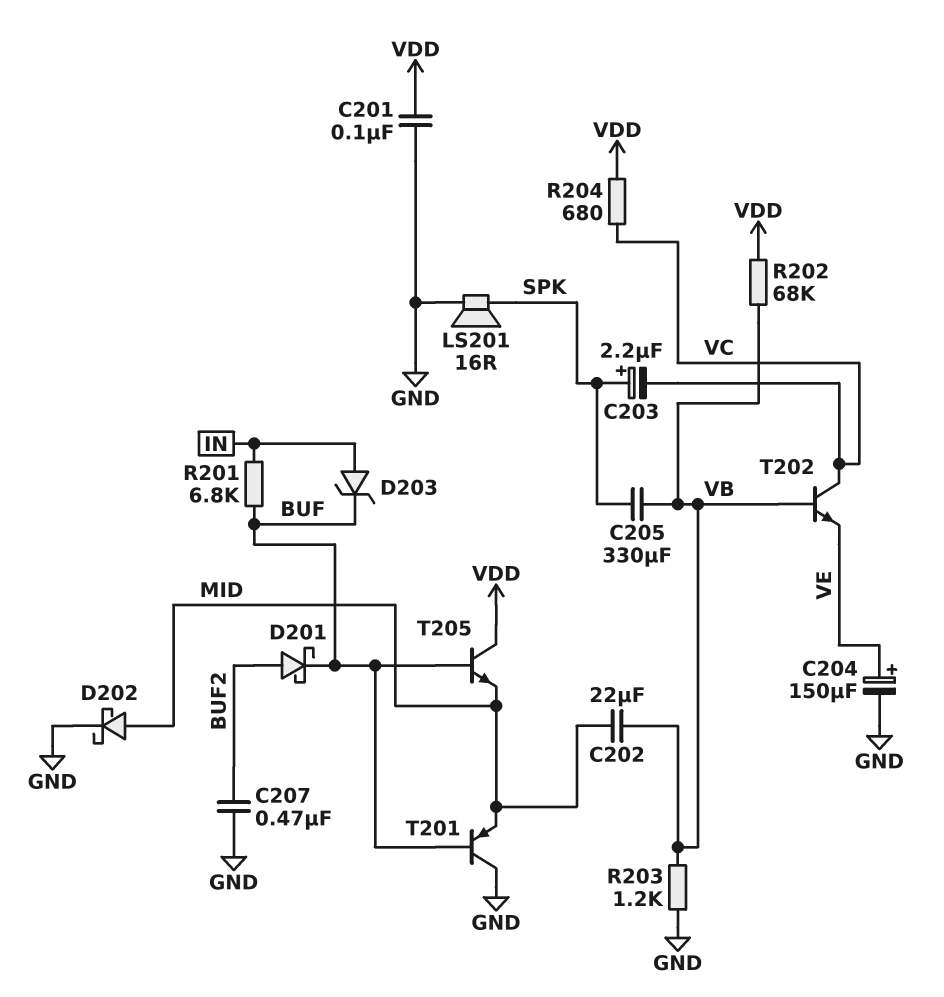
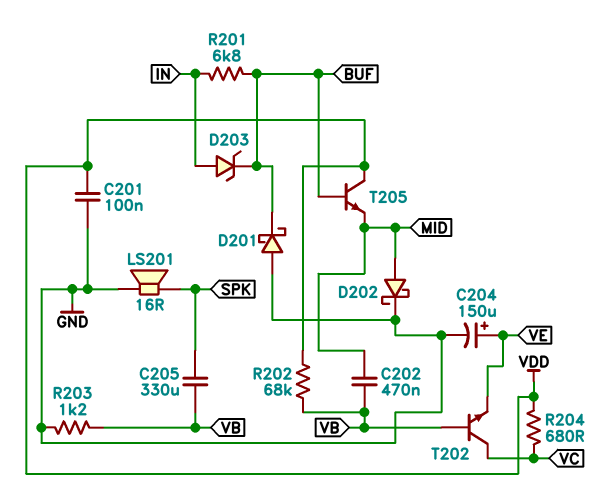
C202: 22uF (MID, VB) -> 470nF (MID, VB)
C203: 2.2uF (plus SPK, minus VC) -> none
C207: 470nF (BUF2, GND) -> none
D201: schottky (A BUF2, K BUF) -> schottky (A GND, K BUF)
T201: PNP (B BUF, C GND, E MID) -> none

